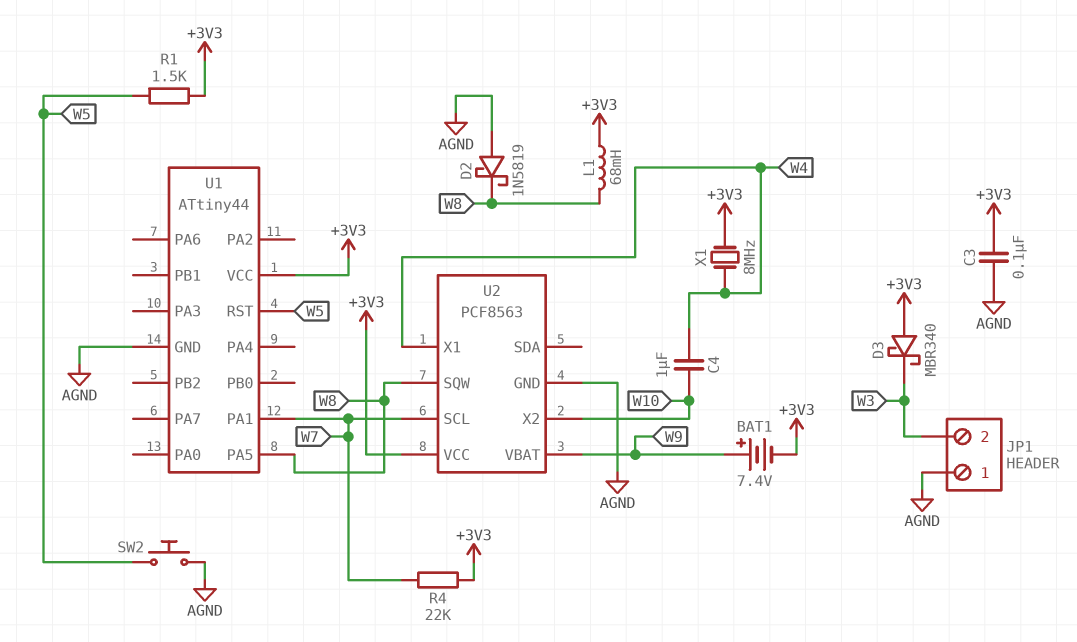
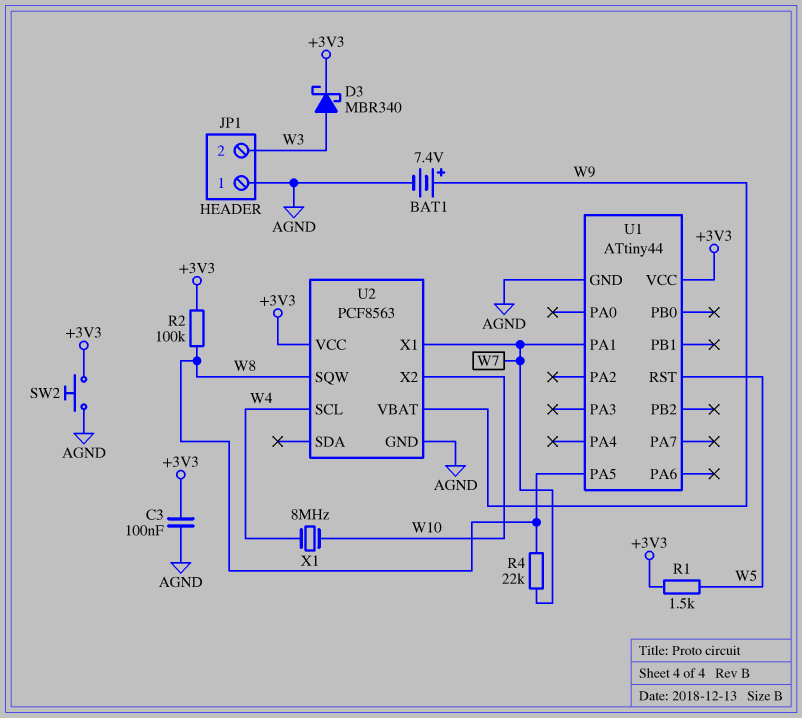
BAT1: 7.4V (plus W9, minus +3V3) -> 7.4V (plus W9, minus AGND)
C4: 1uF (W4, W10) -> none
D2: schottky 1N5819 (A AGND, K W8) -> none
D3: schottky MBR340 (A +3V3, K W3) -> schottky MBR340 (A W3, K +3V3)
L1: 68mH (+3V3, W8) -> none
R2: none -> 100k (+3V3, W8)
R4: 22k (+3V3, W7) -> 22k (W7, W8)
SW2: button (AGND, W5) -> button (+3V3, AGND)
U2 pin SCL: W7 -> W4
U2 pin X1: W4 -> W7
X1: 8MHz (+3V3, W4) -> 8MHz (W4, W10)

